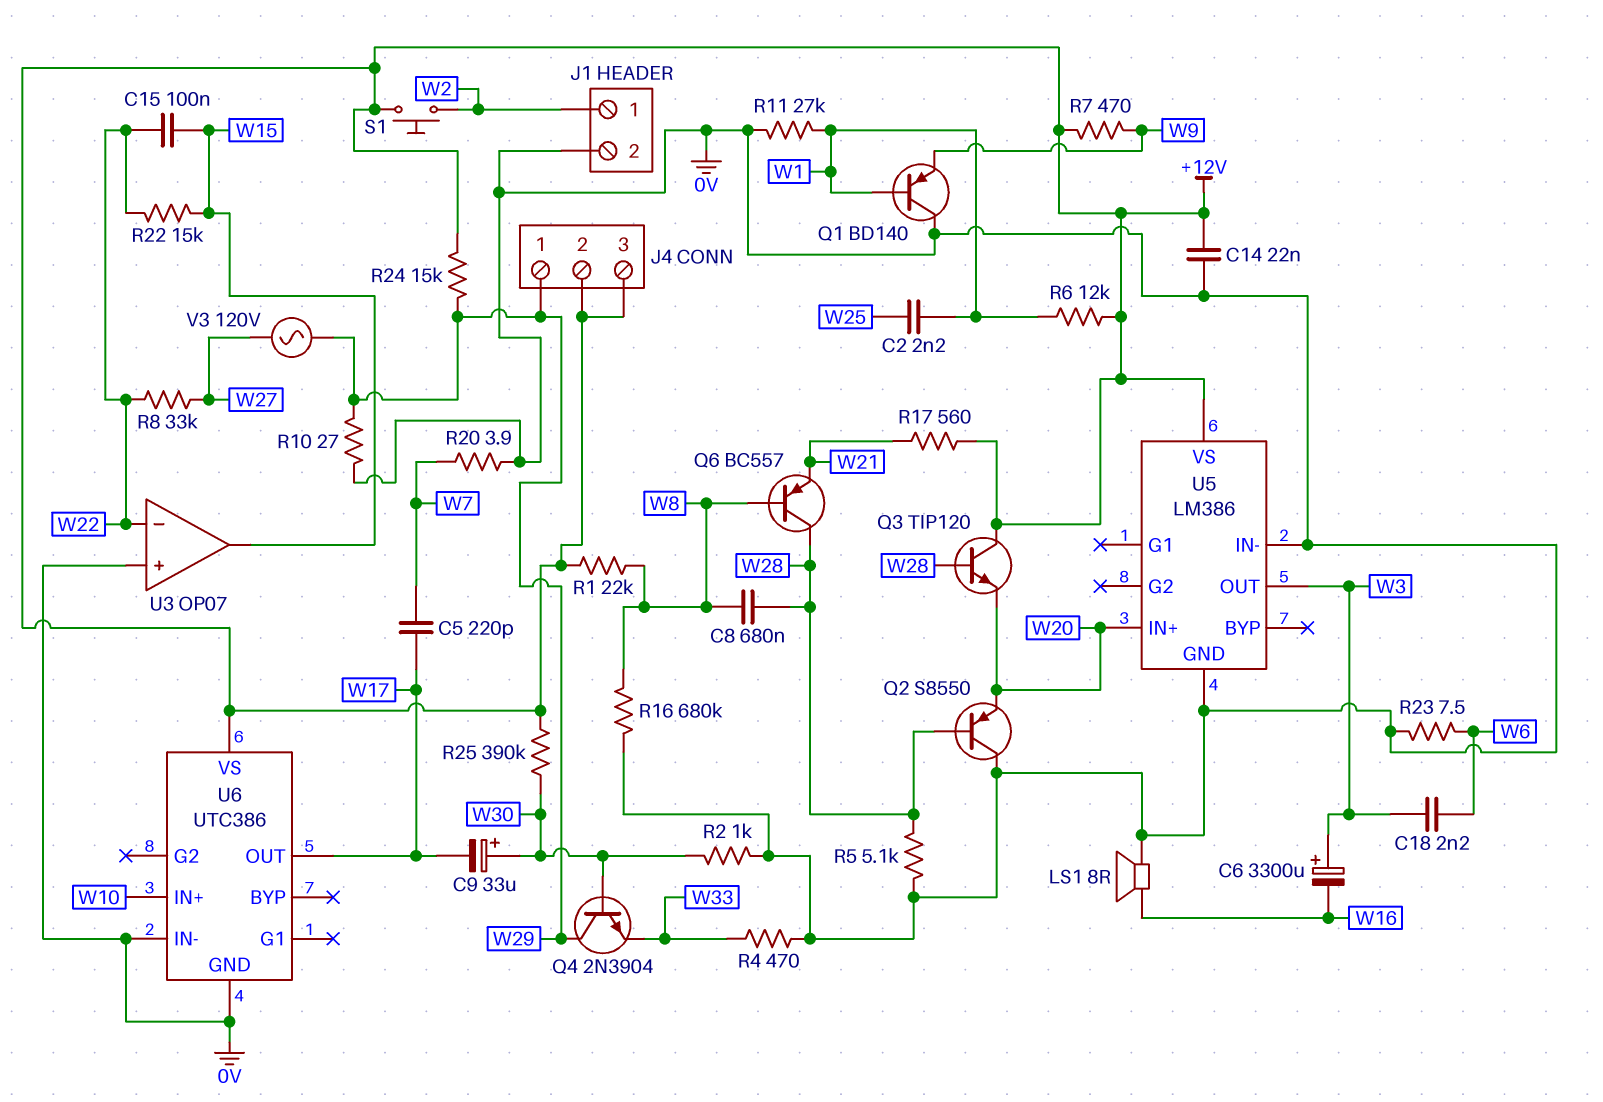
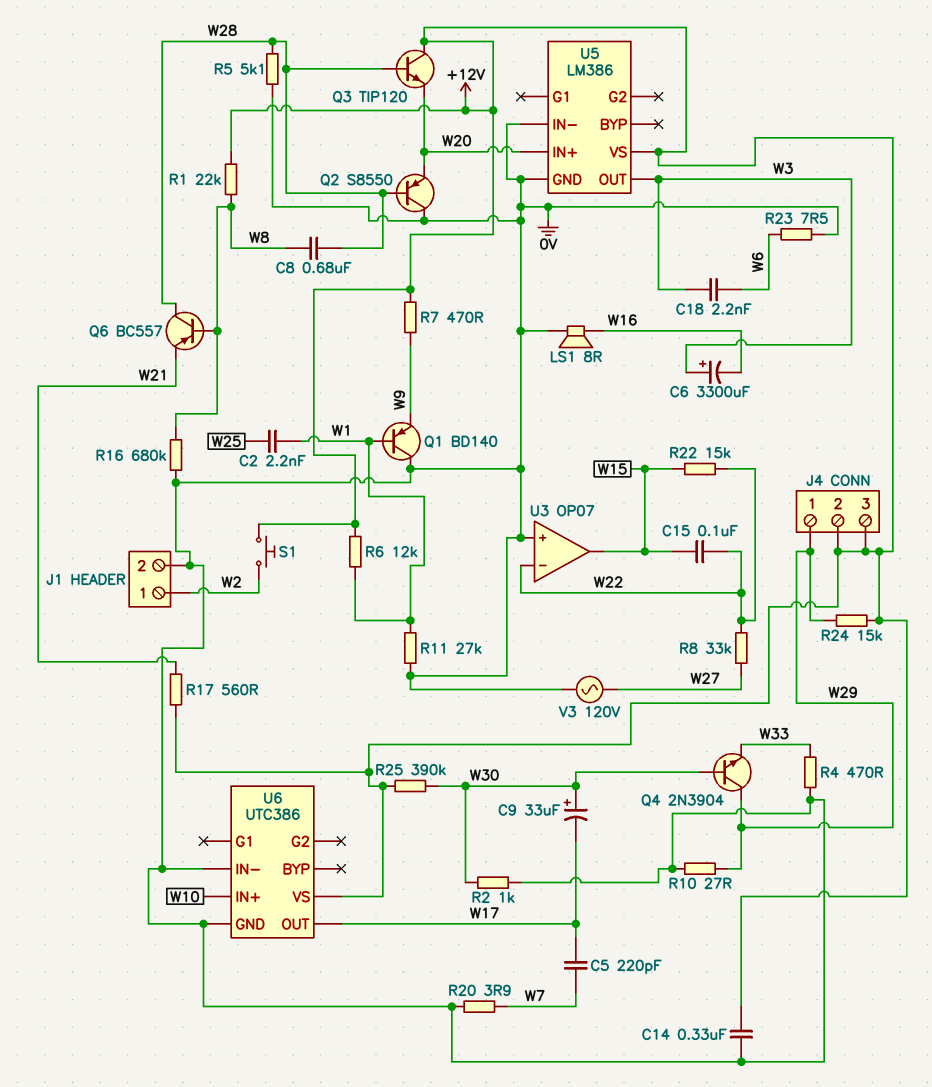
C14: 22nF (+12V, 0V) -> 330nF (+12V, 0V)
V3: AC 120V (W27, W29) -> AC 120V (0V, W27)

